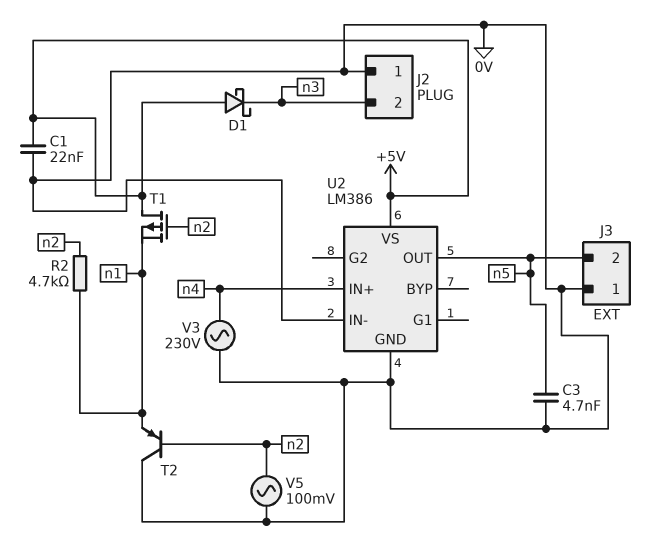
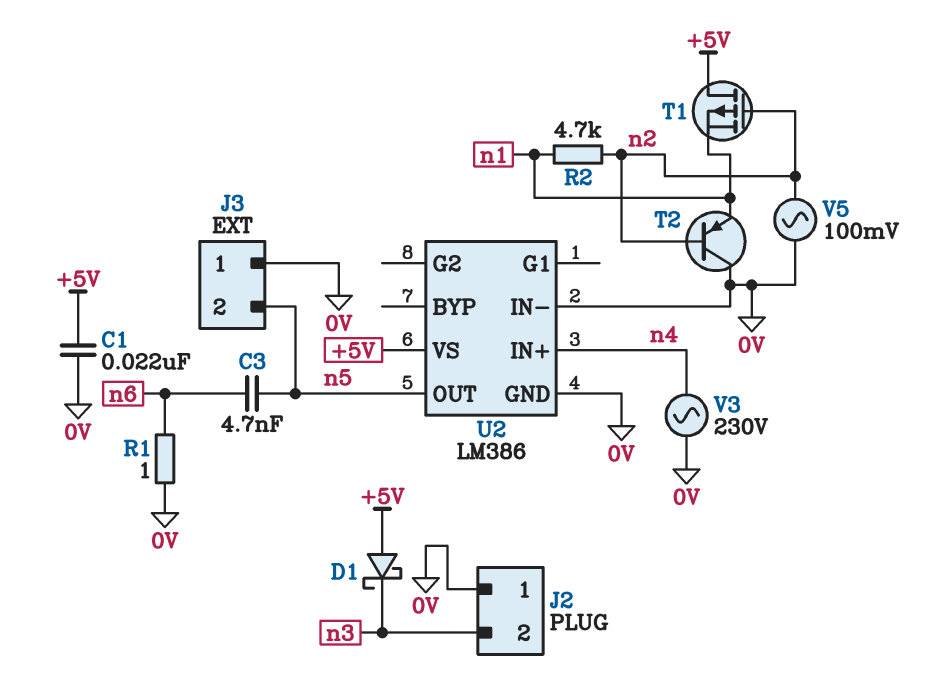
C3: 4.7nF (0V, n5) -> 4.7nF (n5, n6)
R1: none -> 1 (0V, n6)

